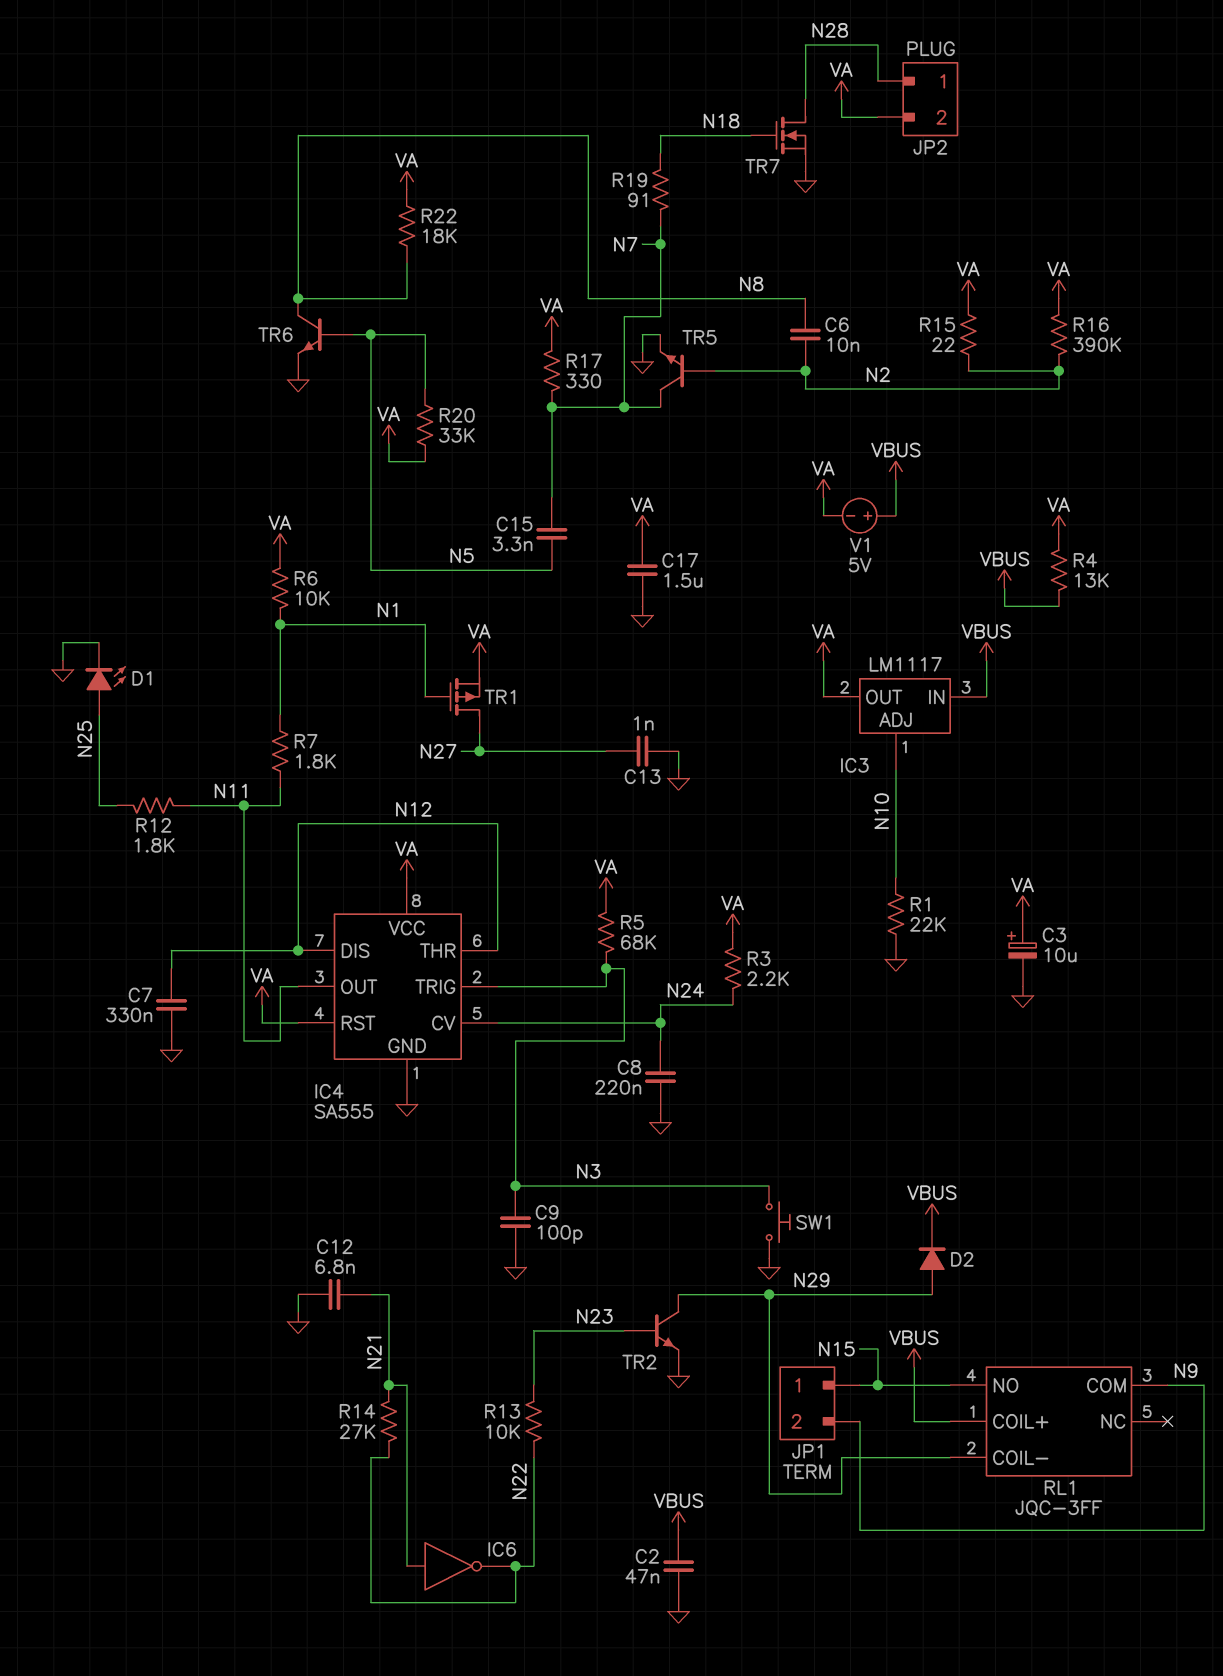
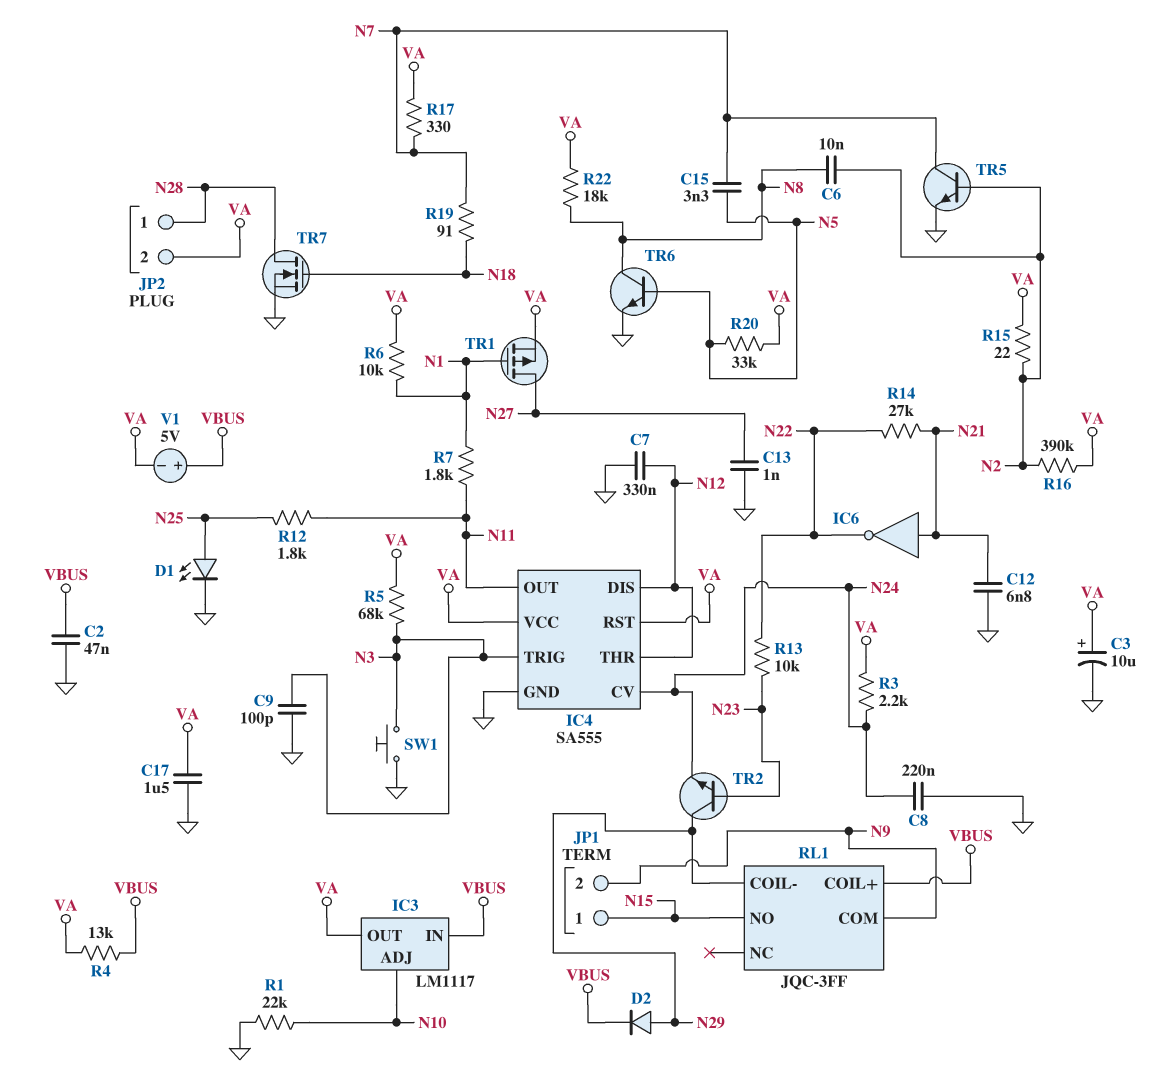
TR2: NPN (B N23, C N29, E GND) -> NPN (B N23, C N29, E N24)

